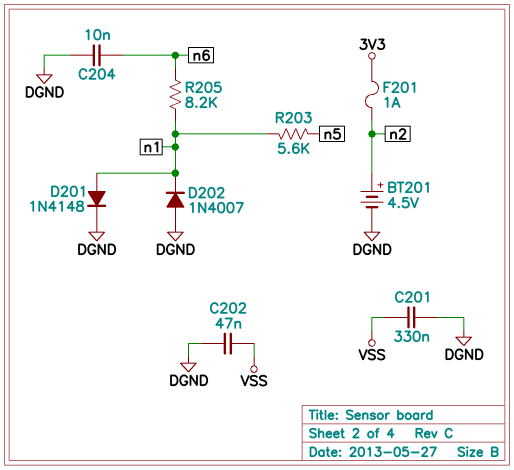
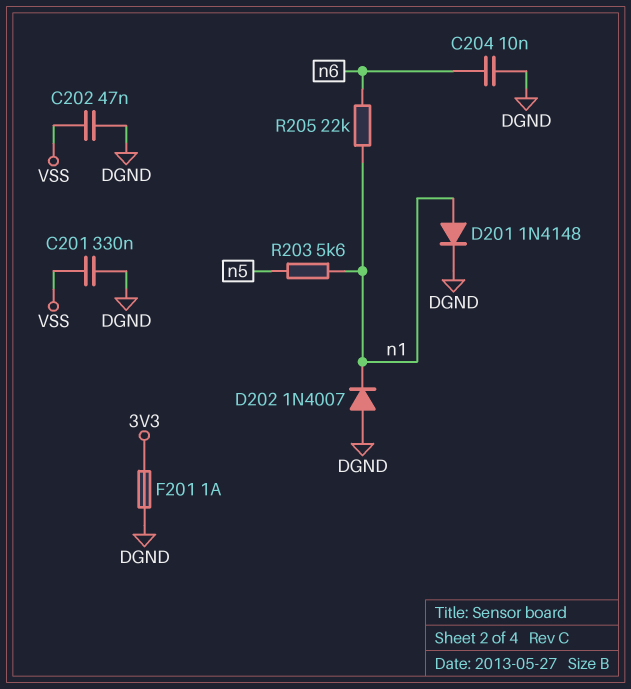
BT201: 4.5V (plus n2, minus DGND) -> none
F201: 1A (3V3, n2) -> 1A (3V3, DGND)
R205: 8.2k (n1, n6) -> 22k (n1, n6)

